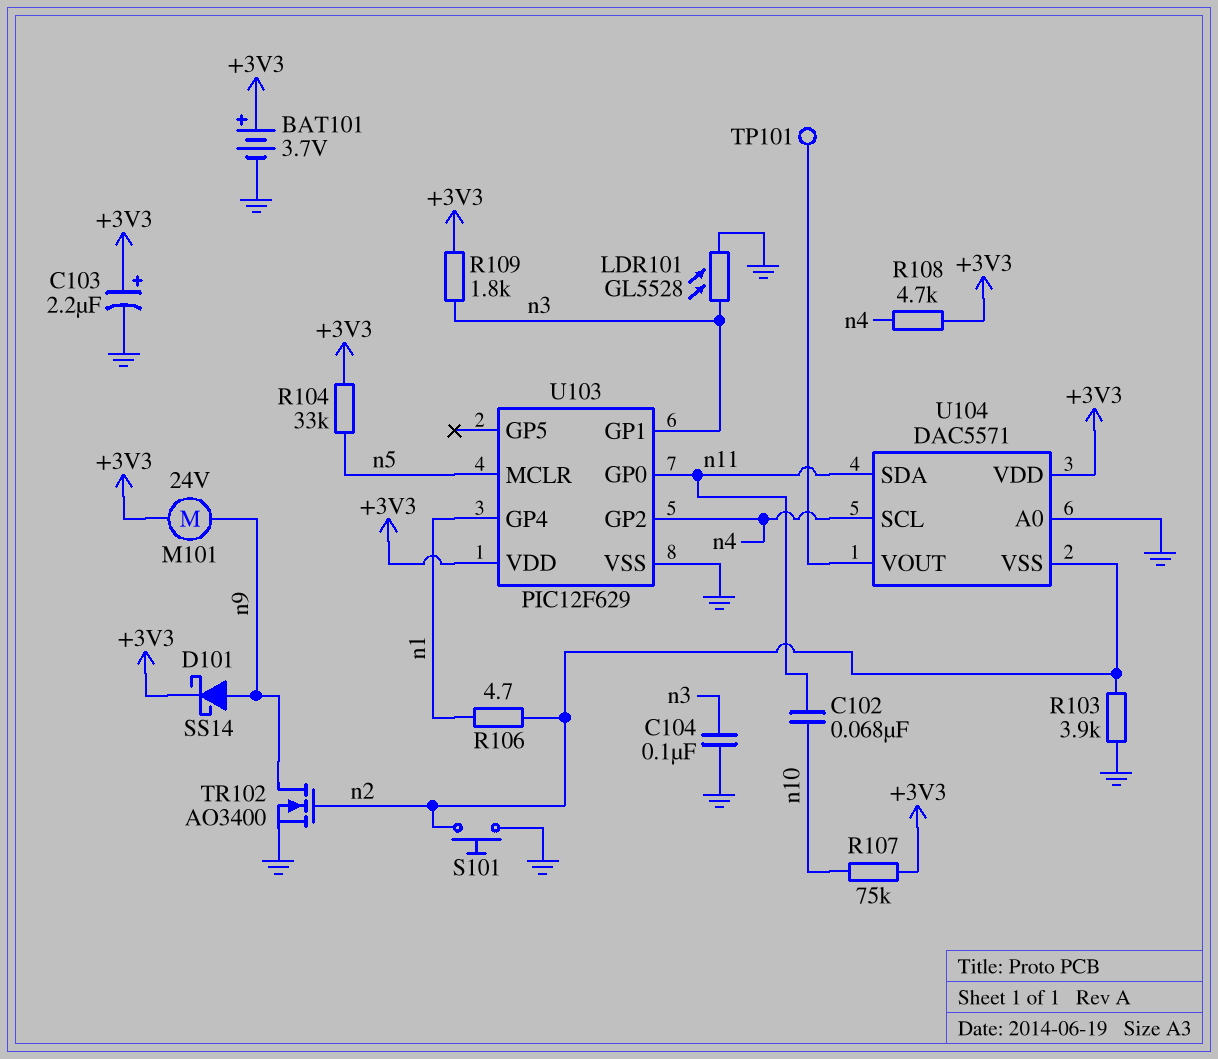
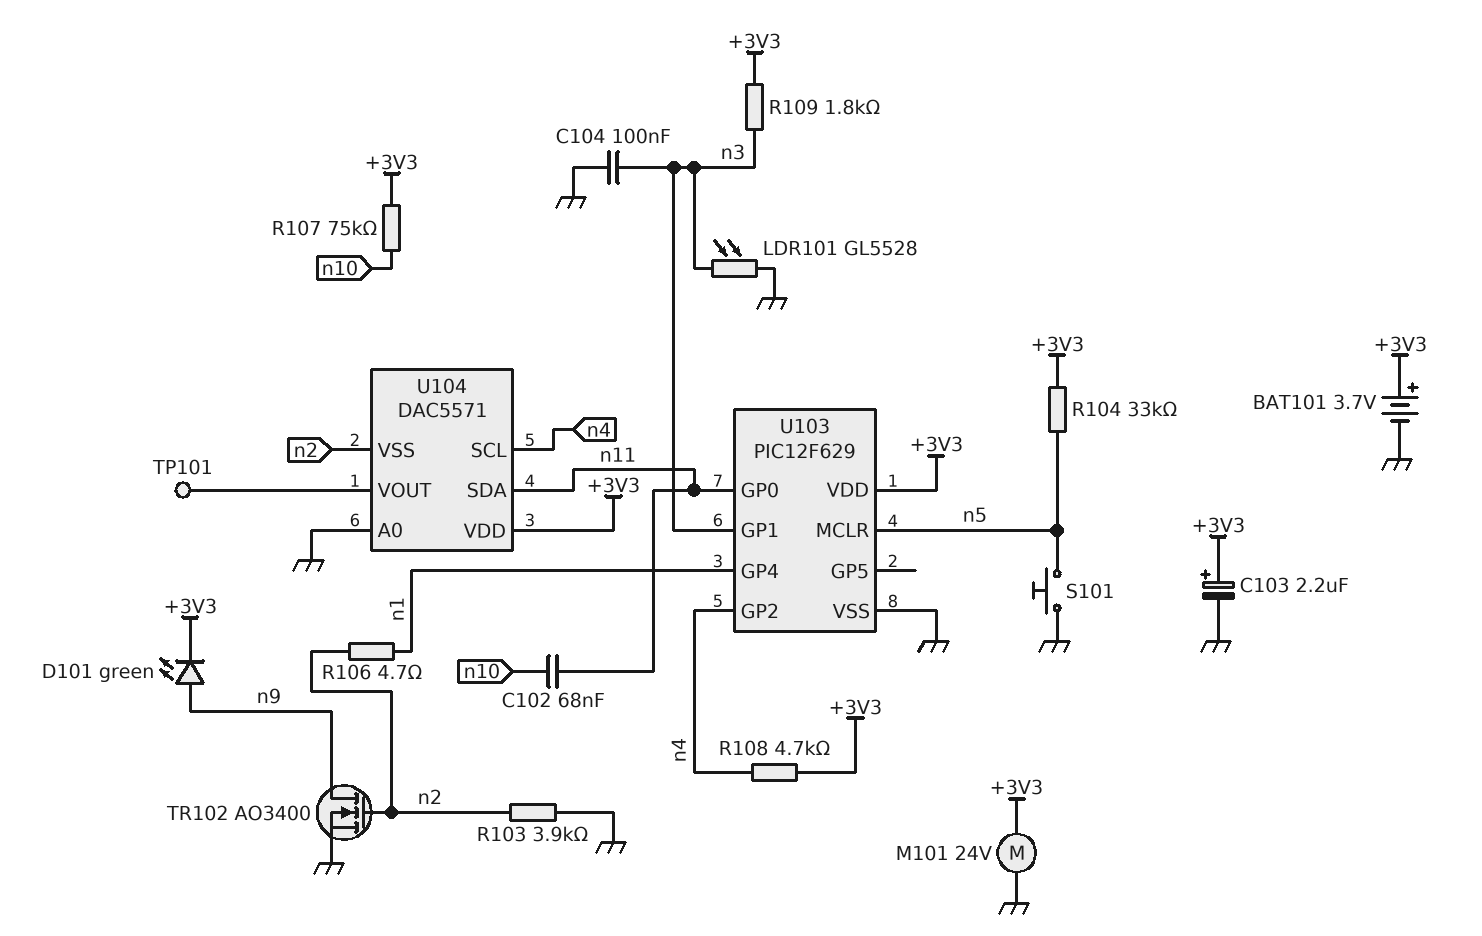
D101: schottky SS14 (A n9, K +3V3) -> LED green (A n9, K +3V3)
M101: motor 24V (+3V3, n9) -> motor 24V (+3V3, GND)
S101: button (GND, n2) -> button (GND, n5)

